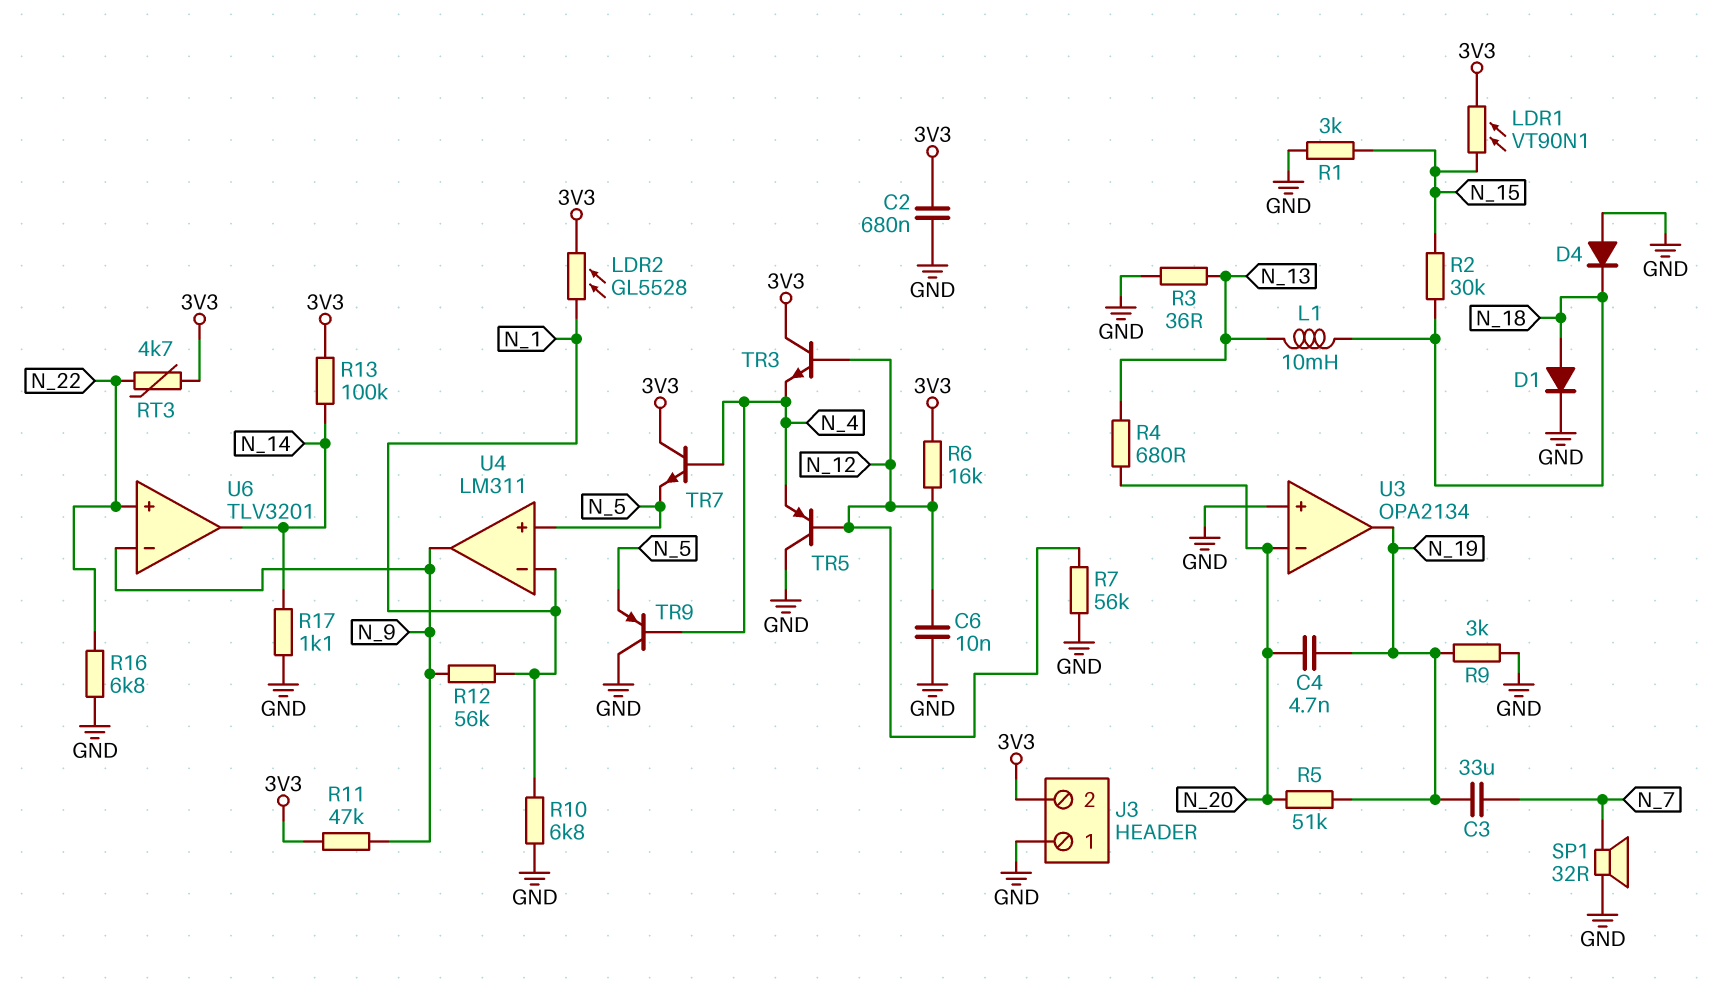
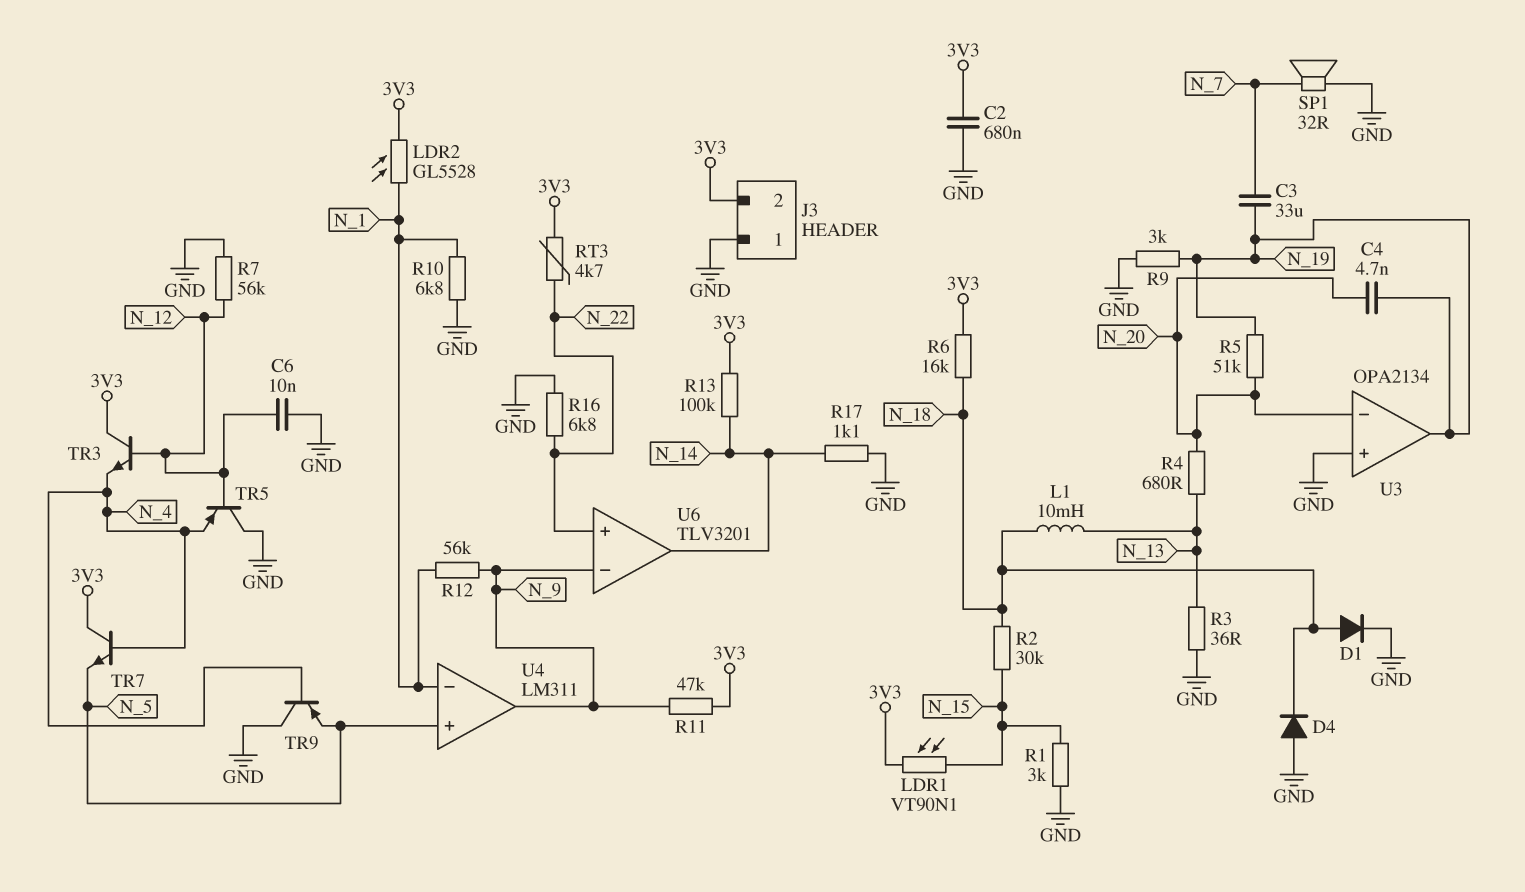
R6: 16k (3V3, N_12) -> 16k (3V3, N_18)

